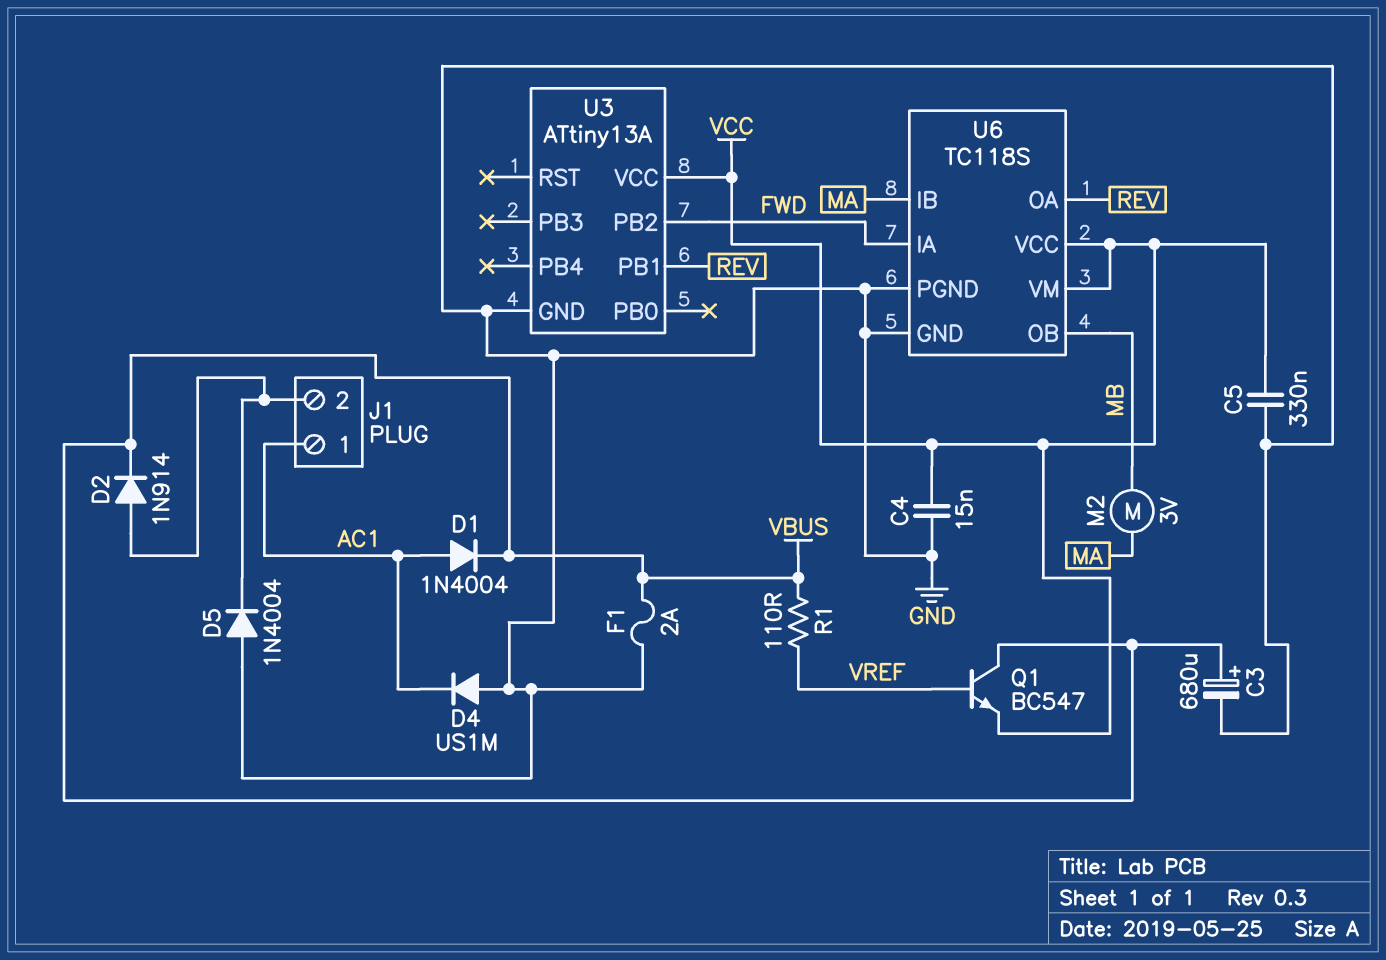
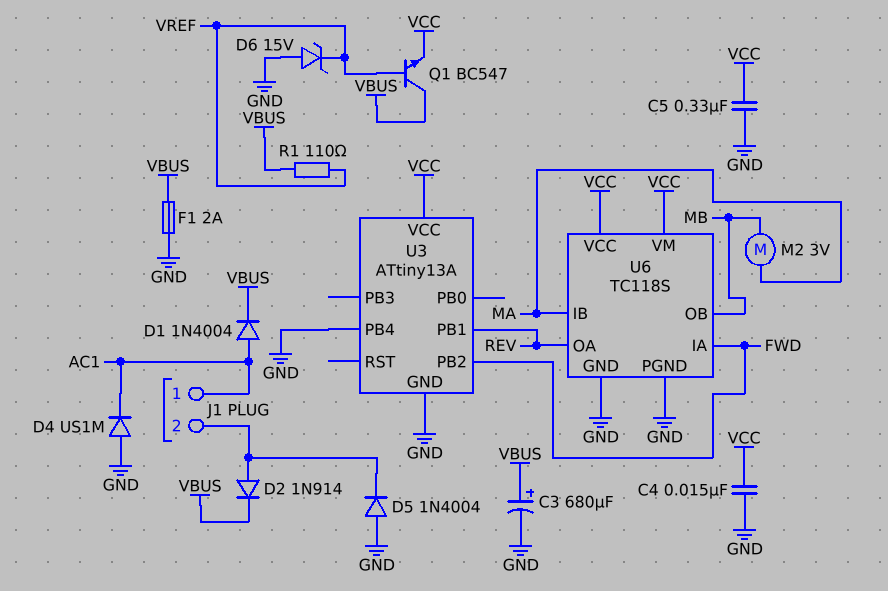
D6: none -> zener 15V (A GND, K VREF)
U3 pin PB4: none -> GND

